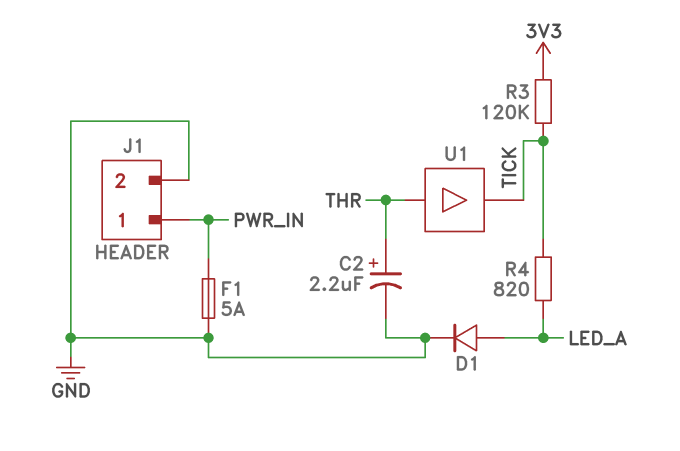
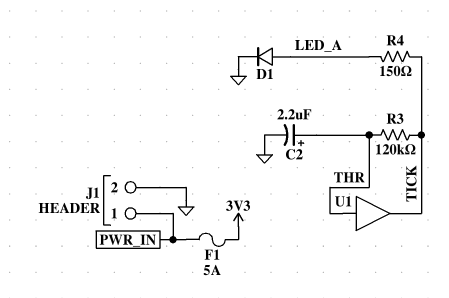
F1: 5A (GND, PWR_IN) -> 5A (3V3, PWR_IN)
R3: 120k (3V3, TICK) -> 120k (THR, TICK)
R4: 820 (LED_A, TICK) -> 150 (LED_A, TICK)

